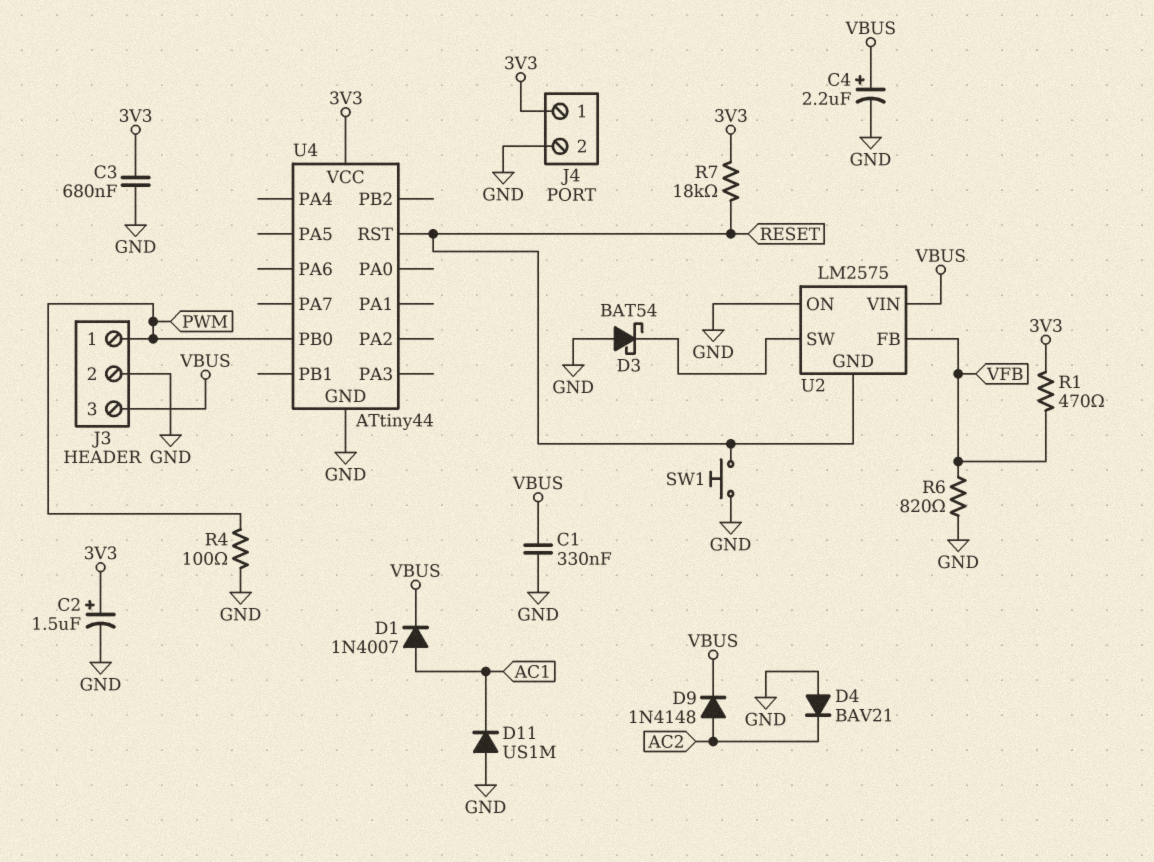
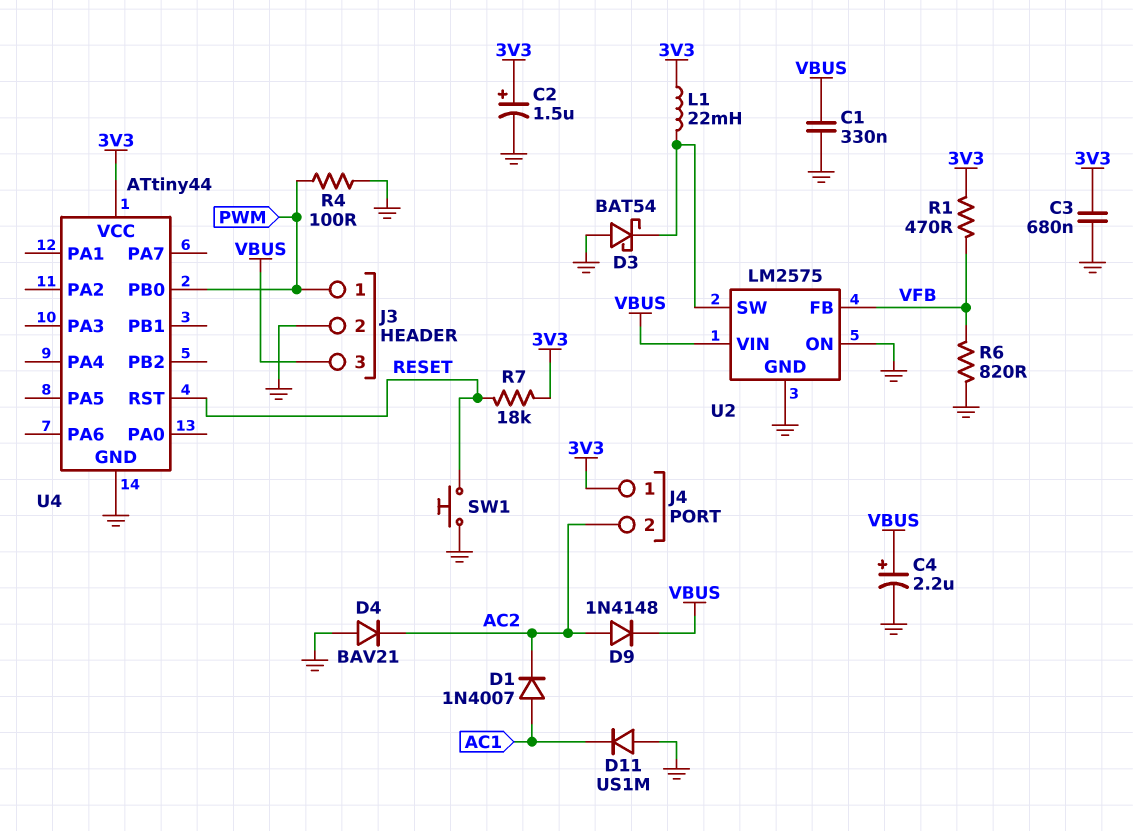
D1: diode 1N4007 (A AC1, K VBUS) -> diode 1N4007 (A AC1, K AC2)
J4 pin 2: GND -> AC2
L1: none -> 22mH (3V3, U2/SW)
U2 pin GND: RESET -> GND

